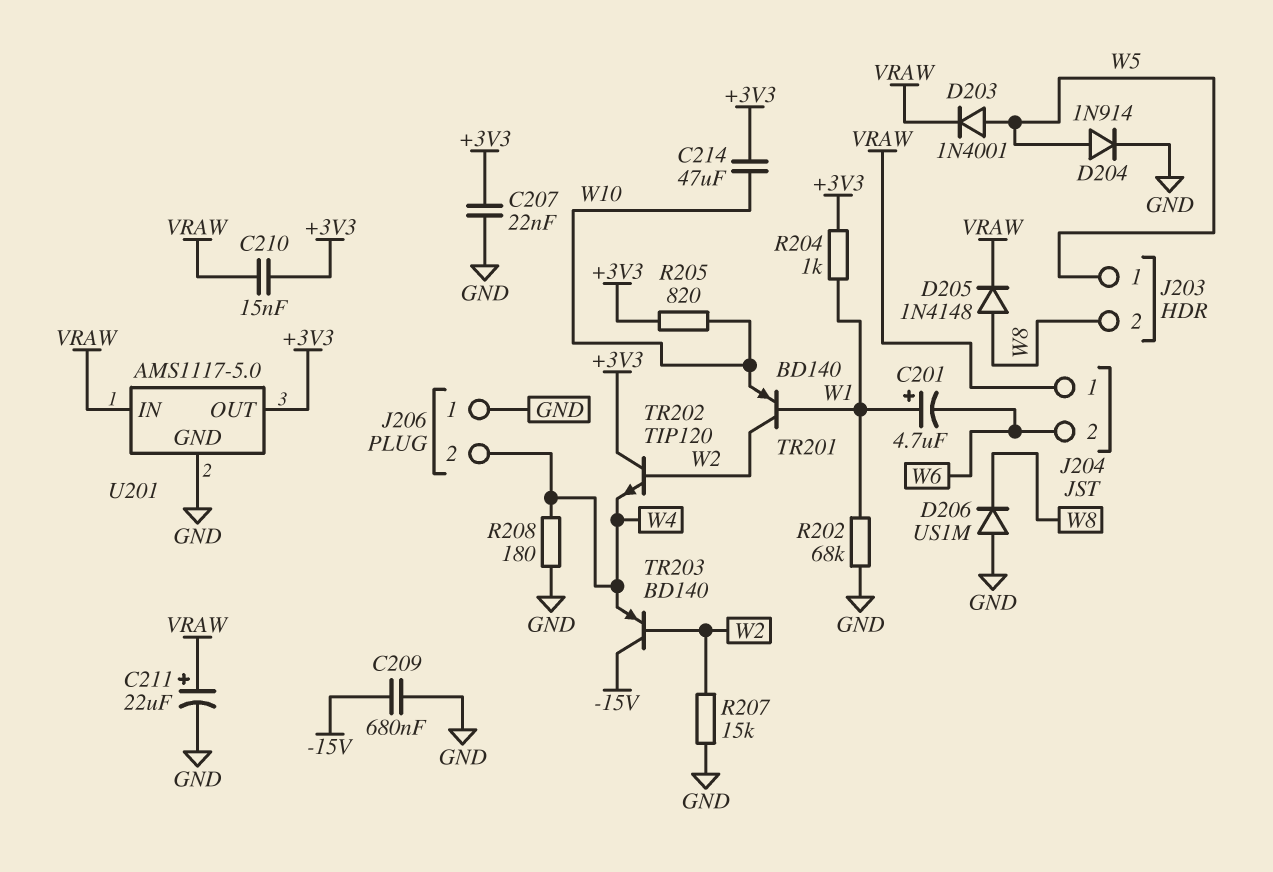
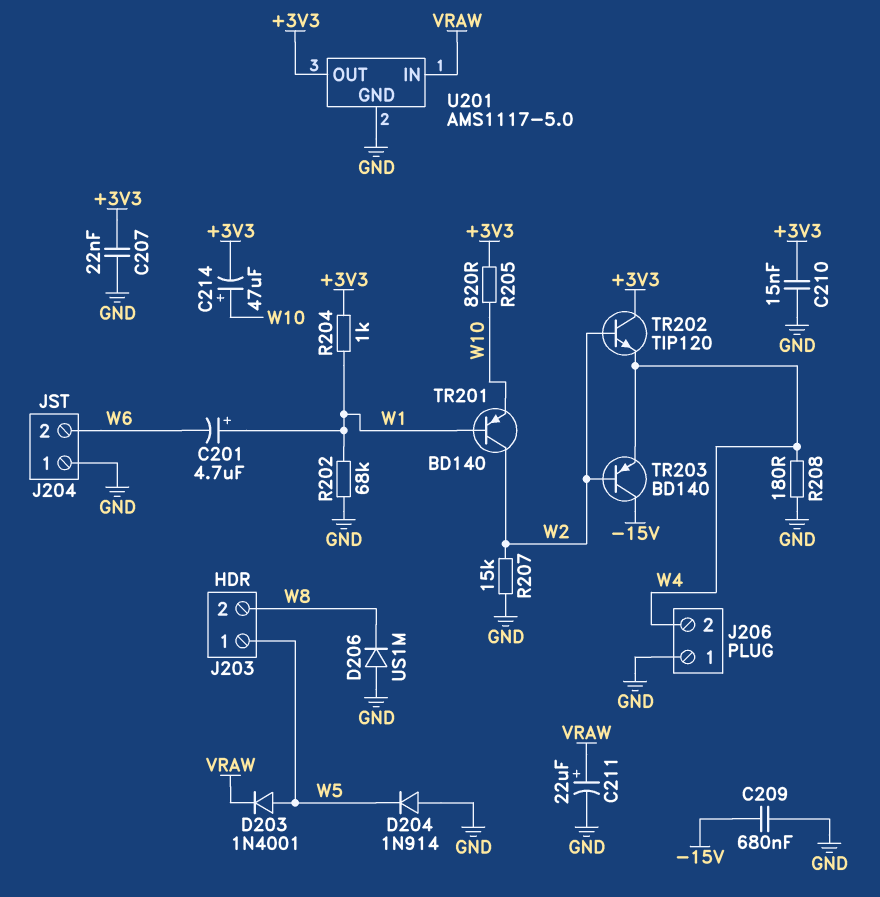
C210: 15nF (+3V3, VRAW) -> 15nF (+3V3, GND)
C214: 47uF (+3V3, W10) -> 47uF (plus W10, minus +3V3)
D204: diode 1N914 (A W5, K GND) -> diode 1N914 (A GND, K W5)
D205: diode 1N4148 (A W8, K VRAW) -> none
J204 pin 1: VRAW -> GND

